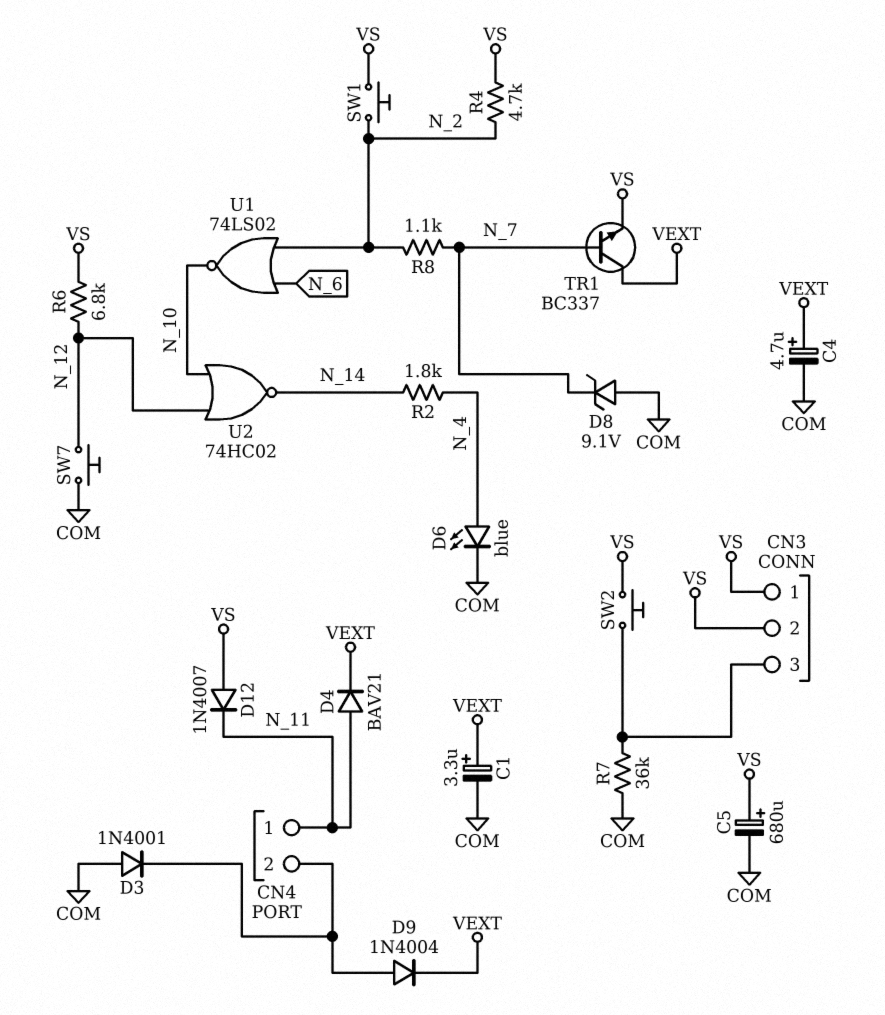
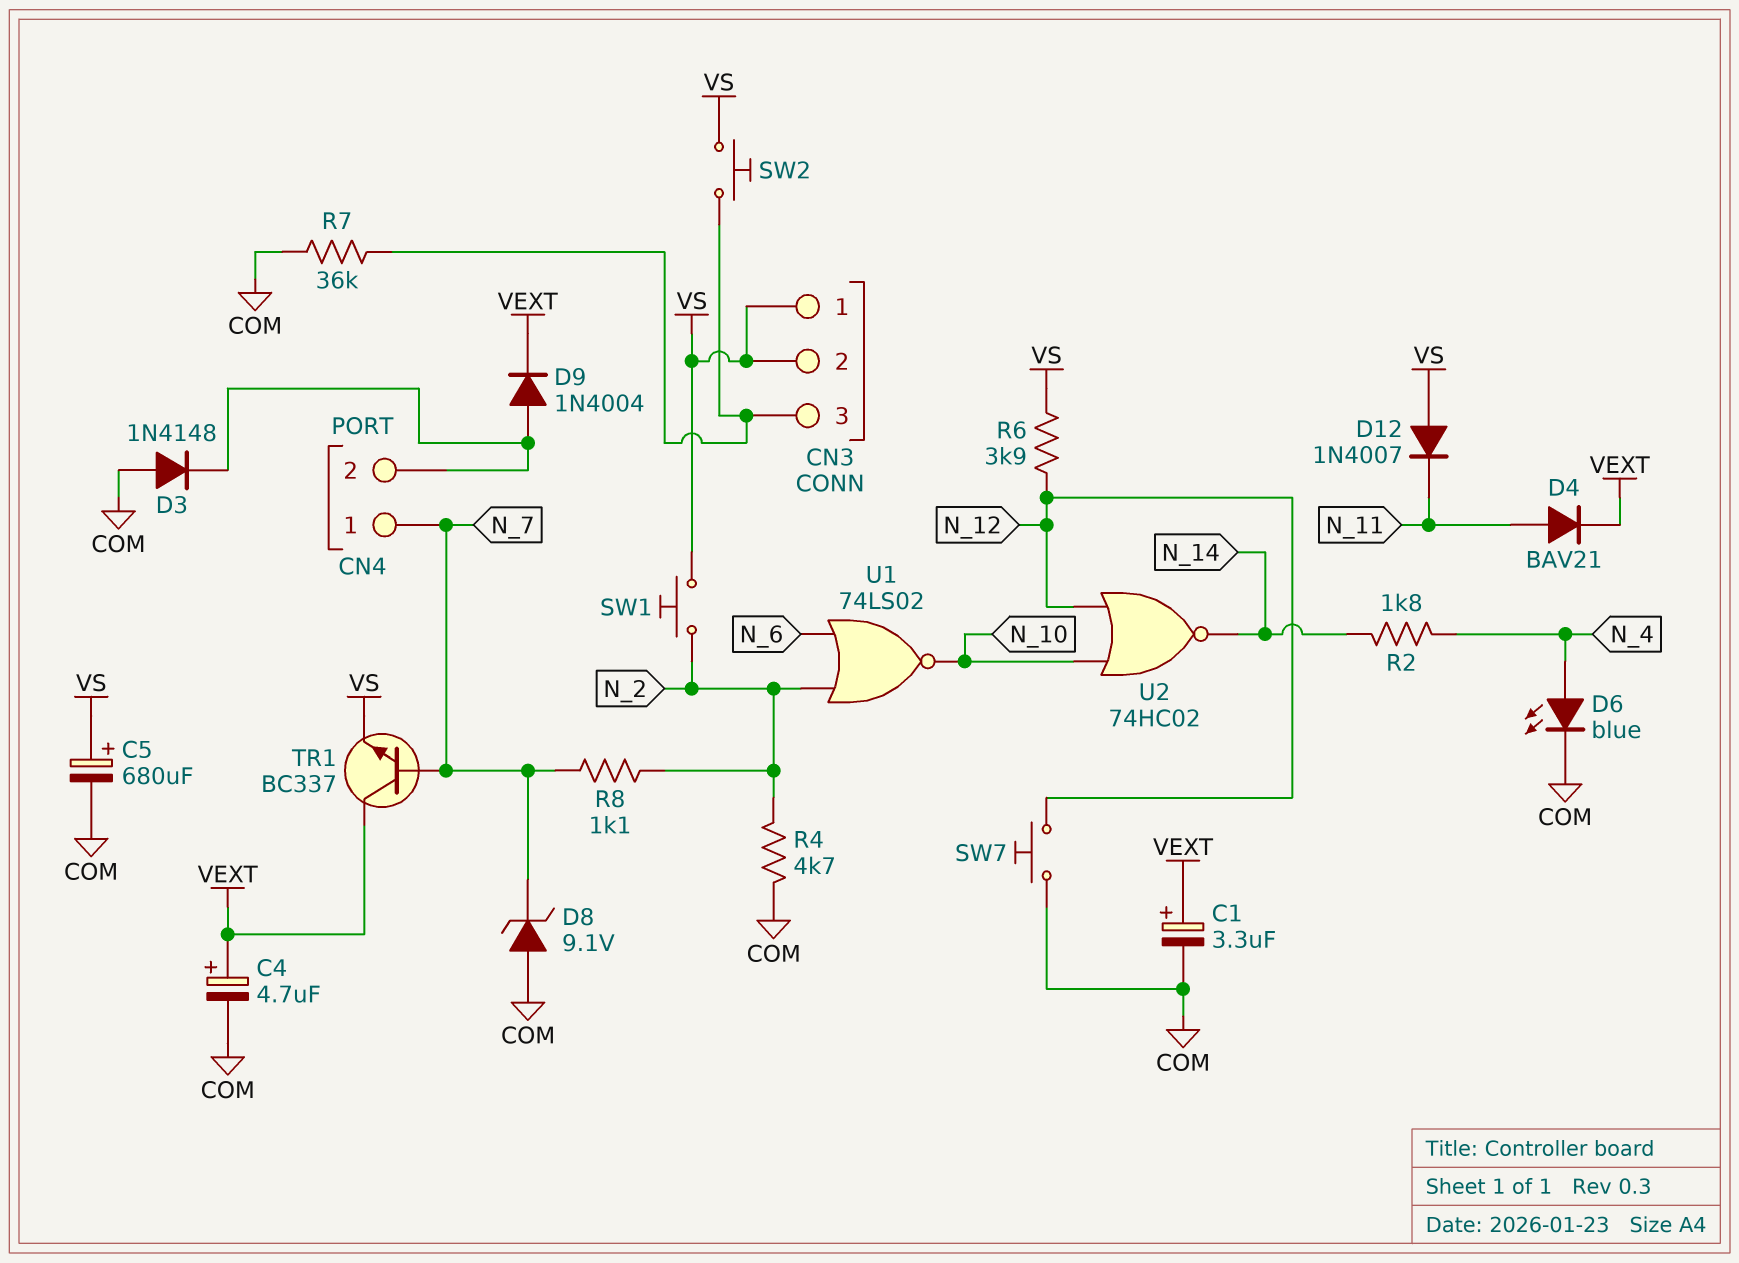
CN4 pin 1: N_11 -> N_7
D3: diode 1N4001 (A COM, K CN4/2) -> diode 1N4148 (A COM, K CN4/2)
R4: 4.7k (N_2, VS) -> 4.7k (COM, N_2)
R6: 6.8k (N_12, VS) -> 3.9k (N_12, VS)

